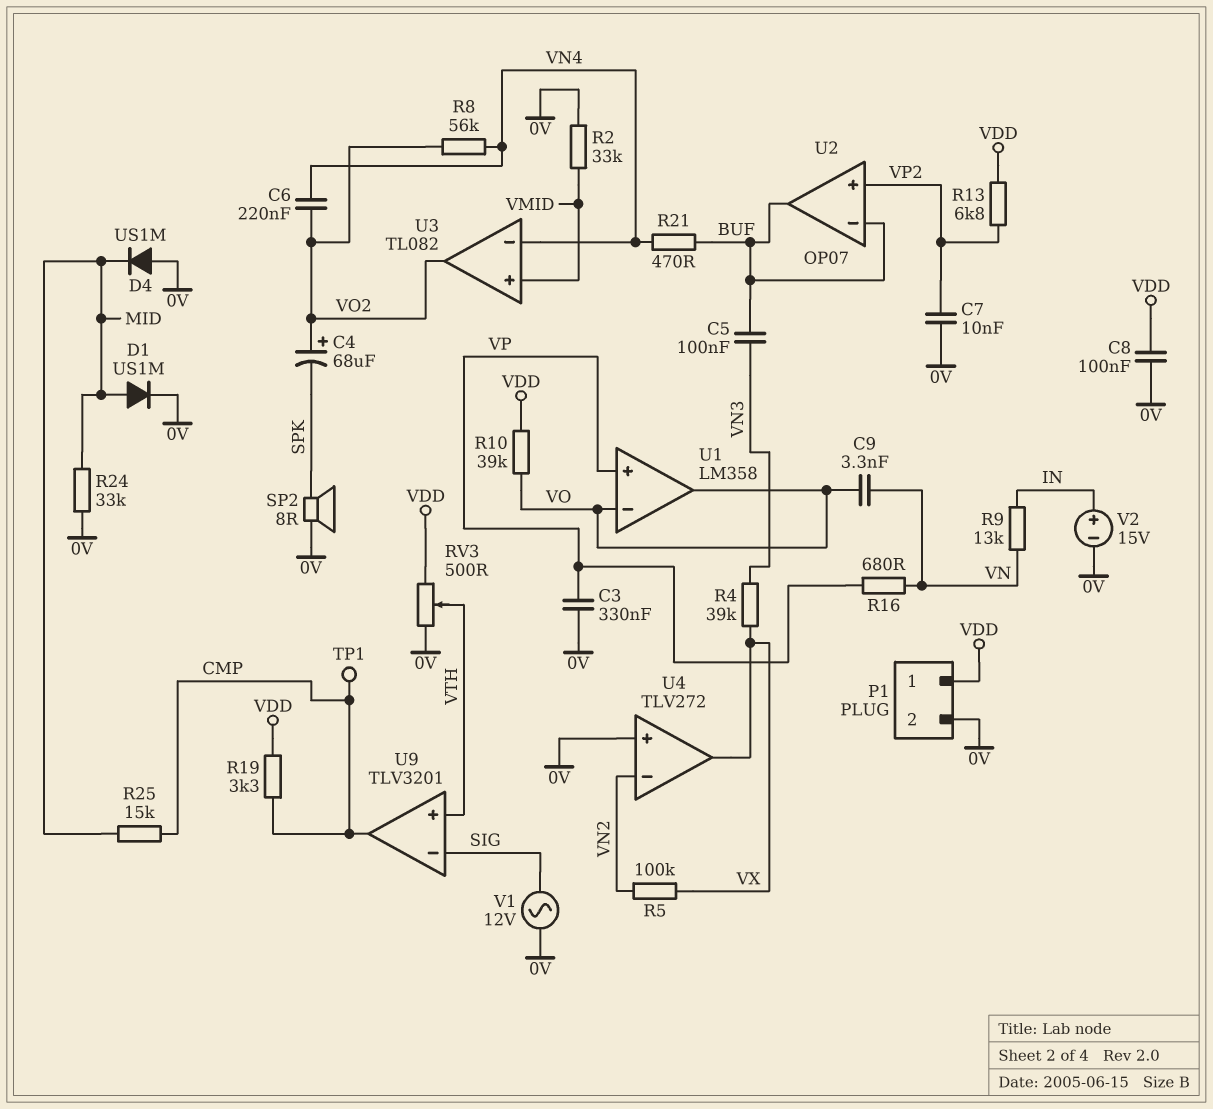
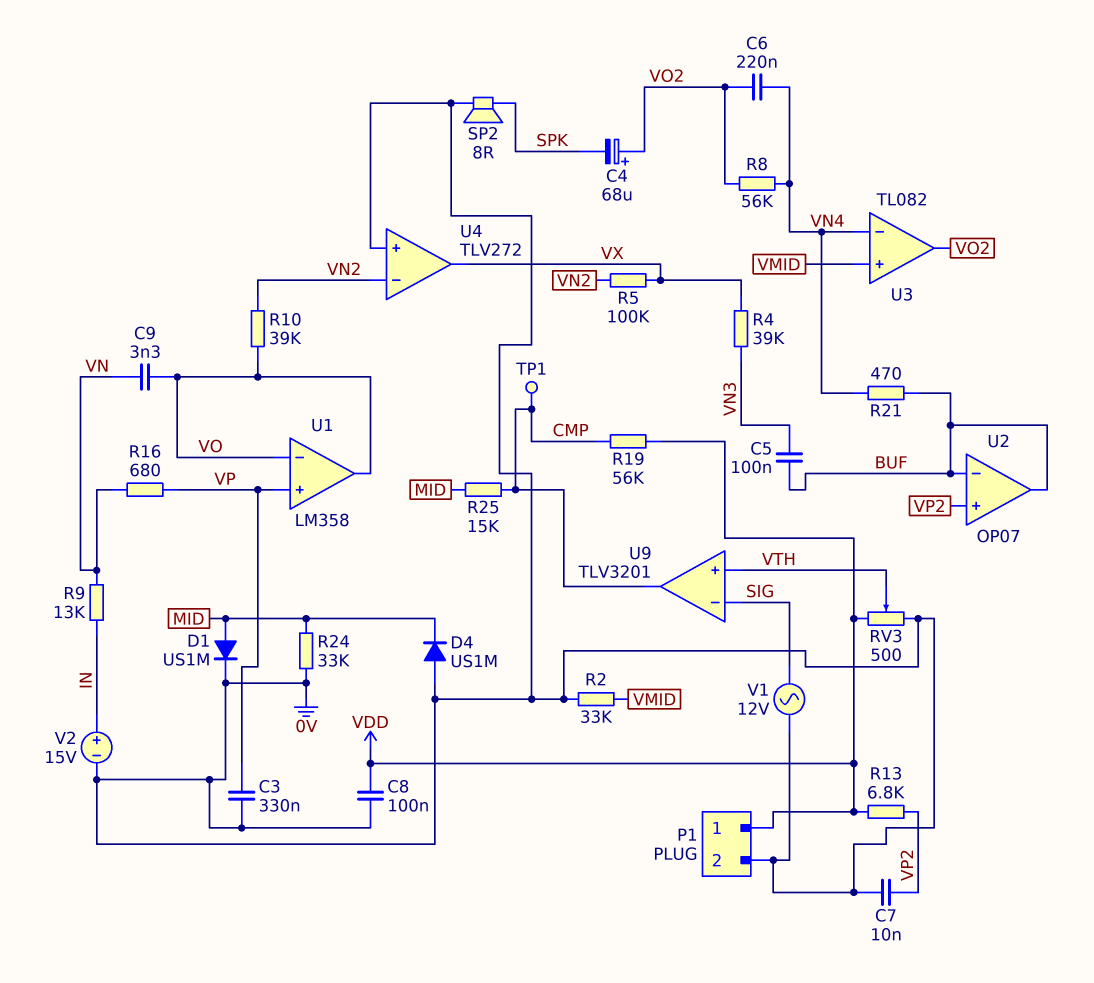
R10: 39k (VDD, VO) -> 39k (VN2, VO)
R19: 3.3k (CMP, VDD) -> 56k (CMP, VDD)

